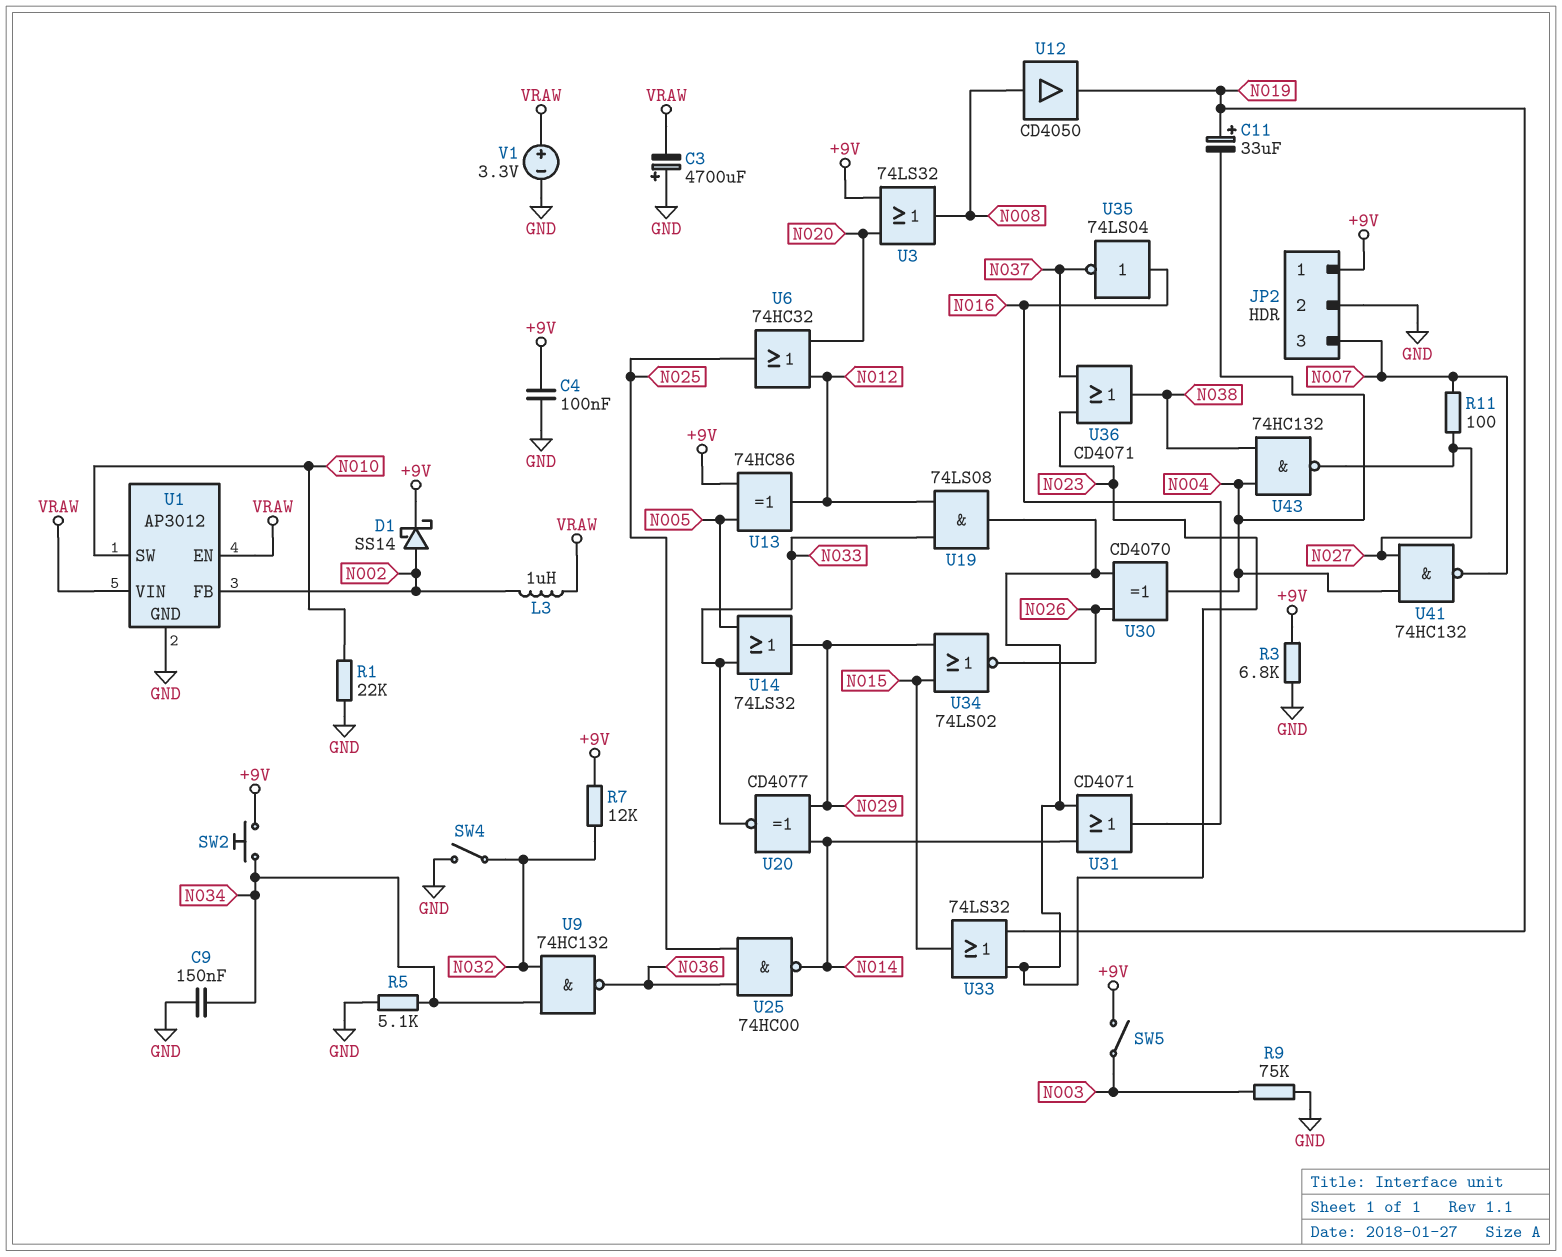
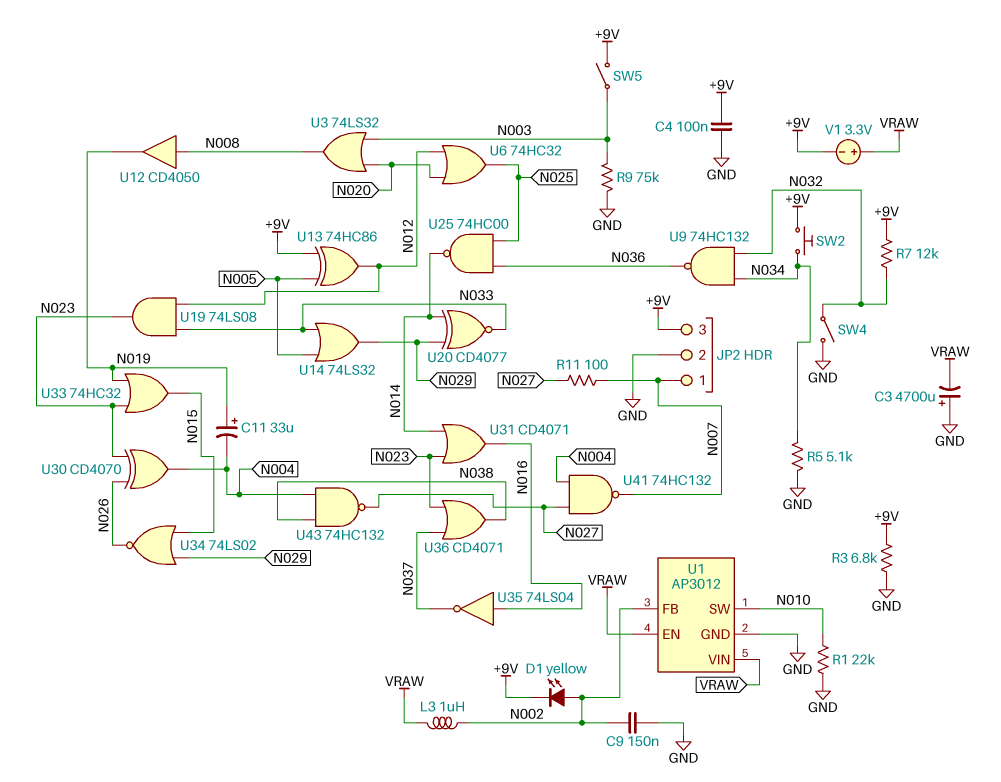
C9: 150nF (GND, N034) -> 150nF (GND, N002)
D1: schottky SS14 (A N002, K +9V) -> LED yellow (A N002, K +9V)
JP2 pin 1: +9V -> N007
JP2 pin 3: N007 -> +9V
U3: OR 74LS32 (in +9V, in N020, out N008) -> OR 74LS32 (in N003, in N020, out N008)
U33: OR 74LS32 (in N019, in N023, out N015) -> OR 74HC32 (in N019, in N023, out N015)
V1: 3.3V (plus VRAW, minus GND) -> 3.3V (plus VRAW, minus +9V)

